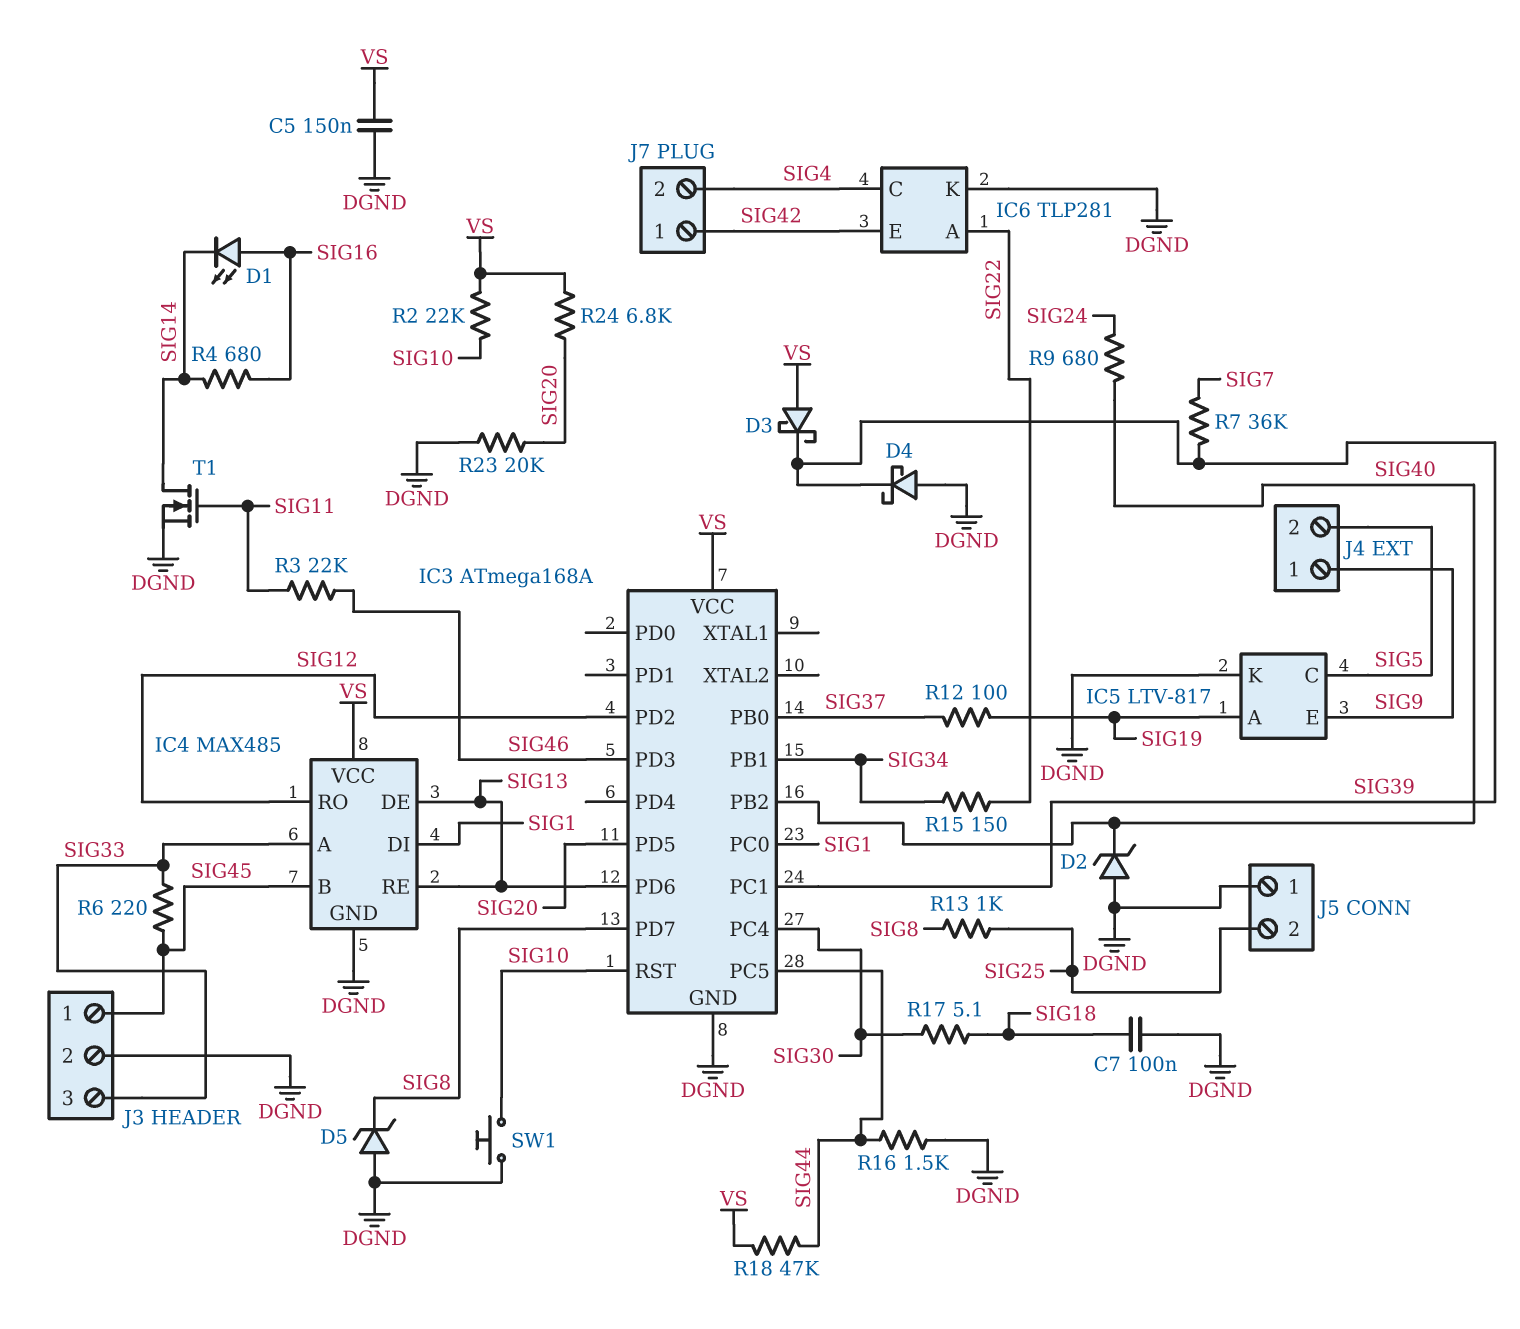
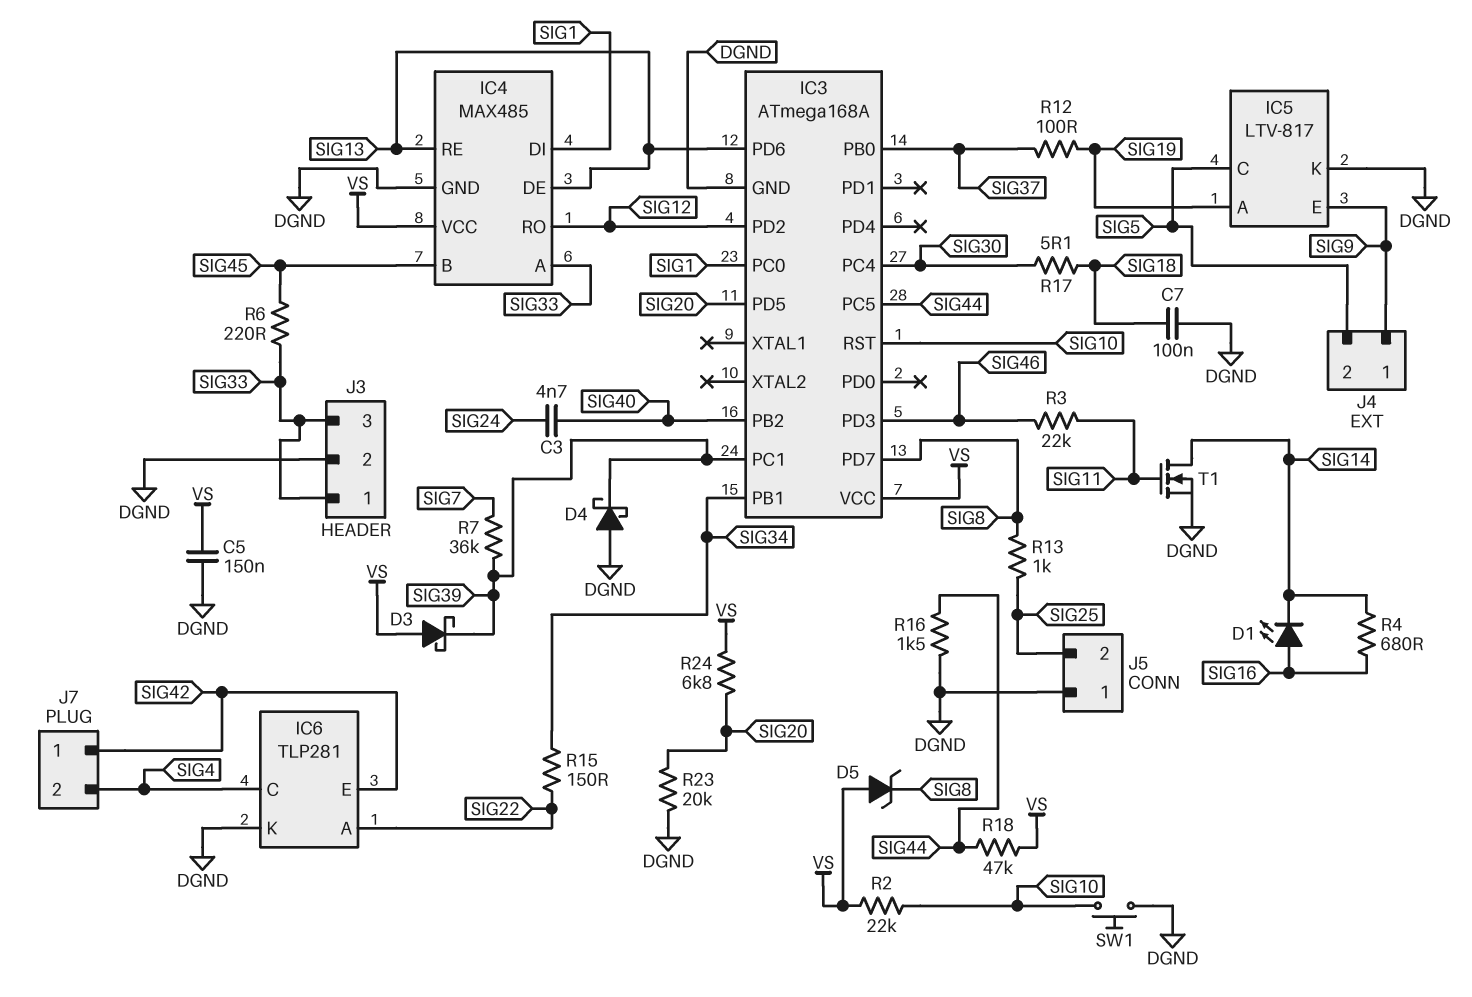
C3: none -> 4.7nF (SIG24, SIG40)
D2: zener (A DGND, K SIG40) -> none
D5: zener (A DGND, K SIG8) -> zener (A VS, K SIG8)
J3 pin 1: SIG45 -> SIG33
R9: 680 (SIG24, SIG40) -> none

